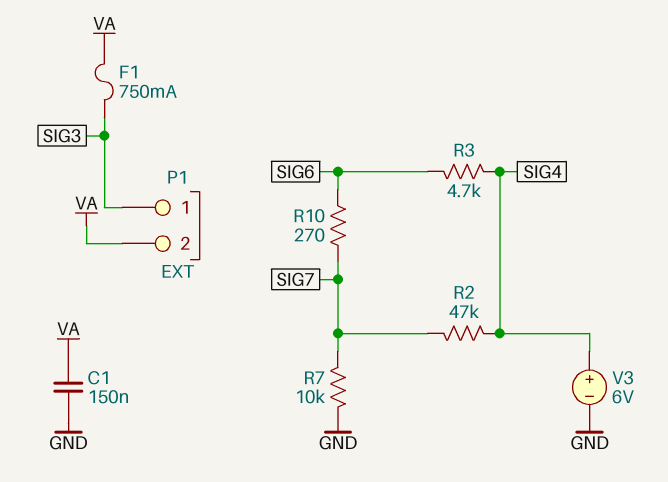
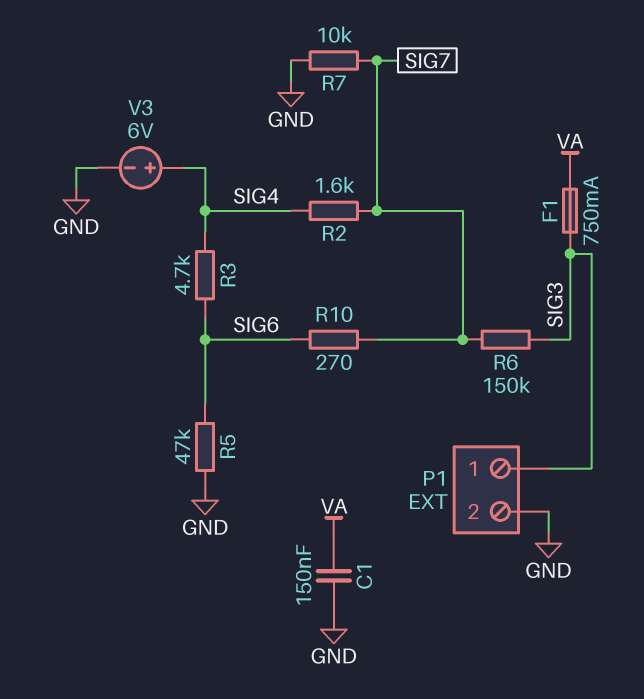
P1 pin 2: VA -> GND
R2: 47k (SIG4, SIG7) -> 1.6k (SIG4, SIG7)
R5: none -> 47k (GND, SIG6)
R6: none -> 150k (SIG3, SIG7)

